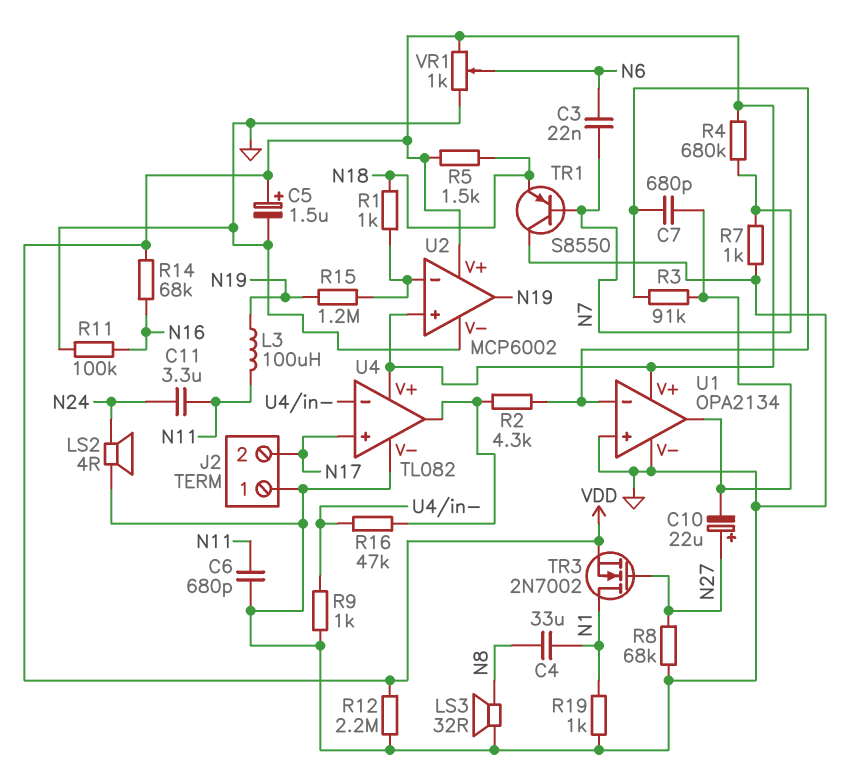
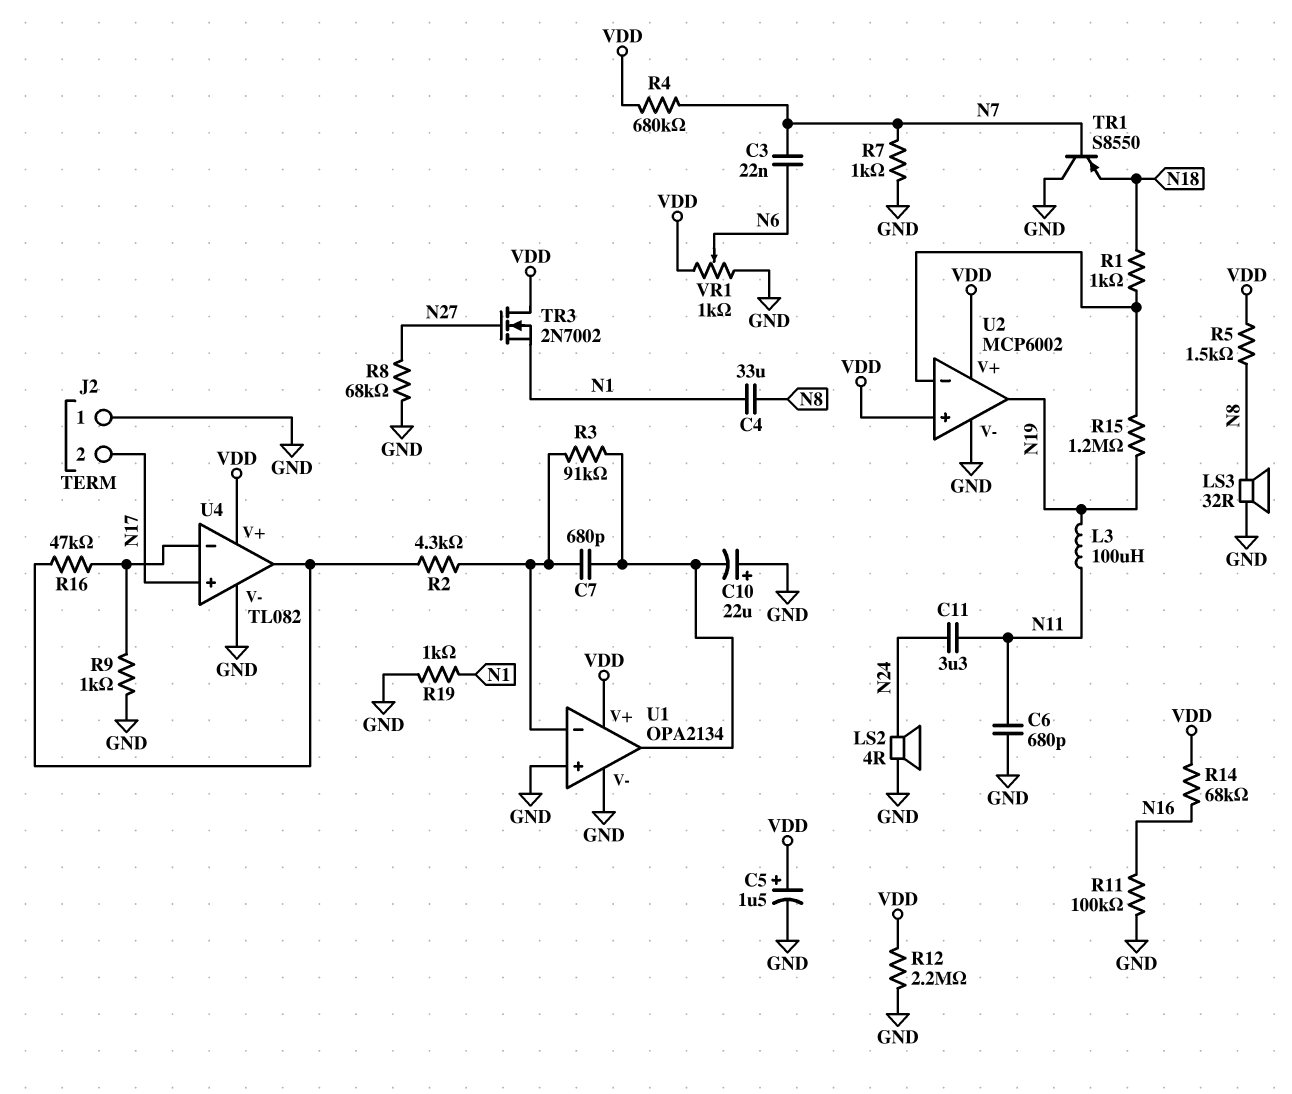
C10: 22uF (plus N27, minus U1/out) -> 22uF (plus GND, minus U1/out)
R5: 1.5k (N18, VDD) -> 1.5k (N8, VDD)
TR3: NMOS 2N7002 (G N27, D N1, S VDD) -> NMOS 2N7002 (G N27, D VDD, S N1)

